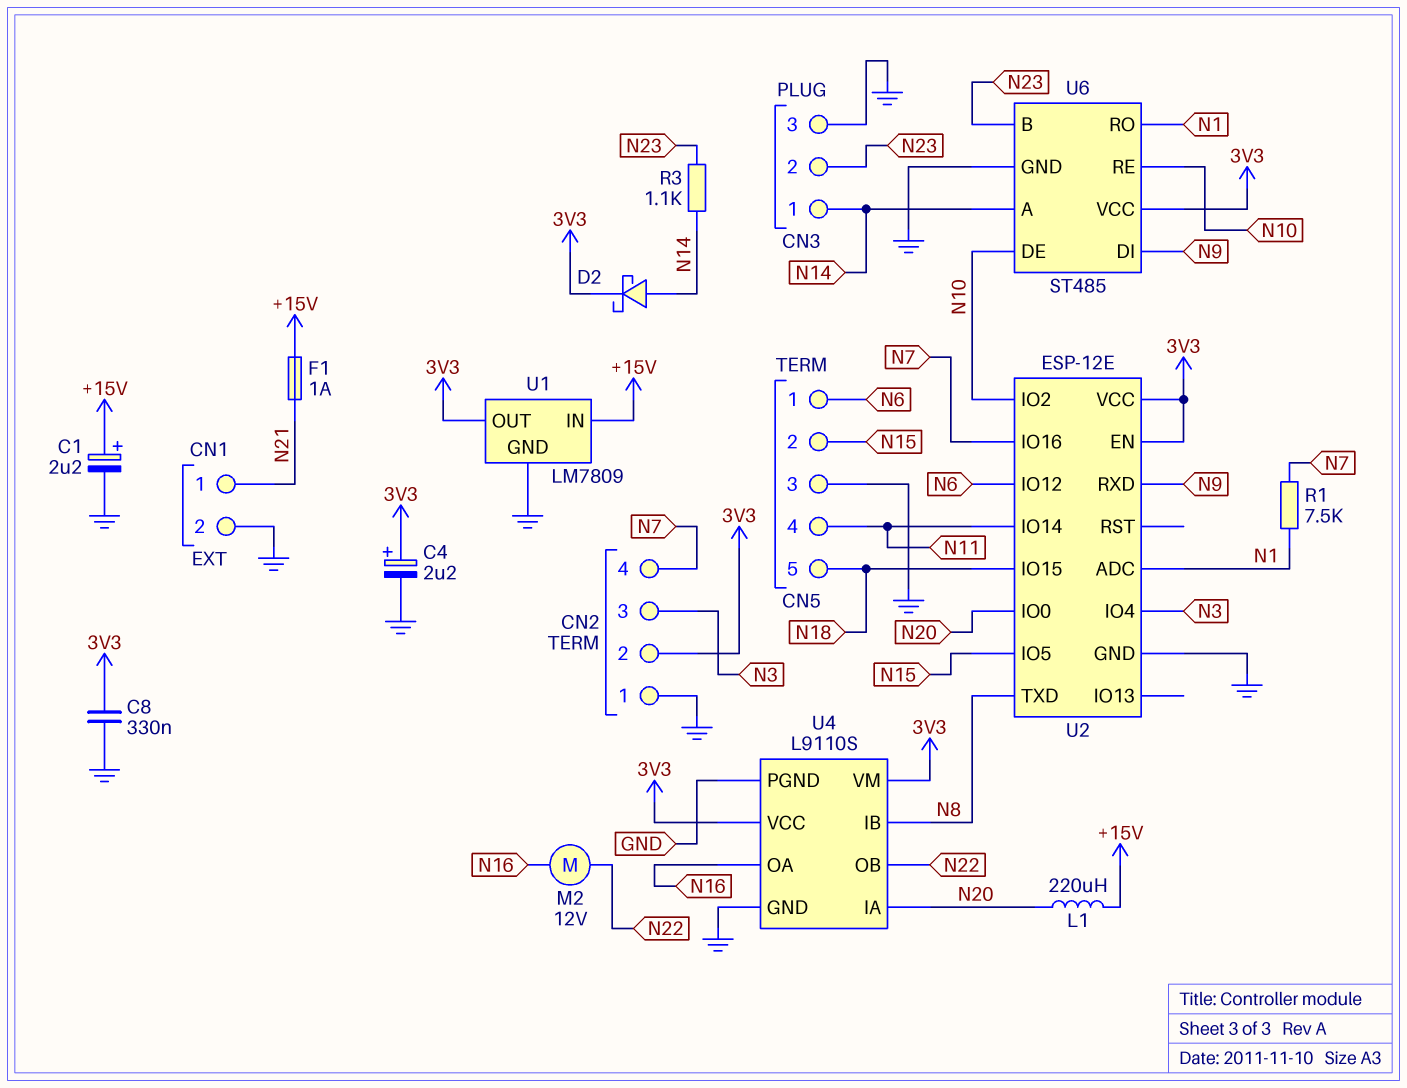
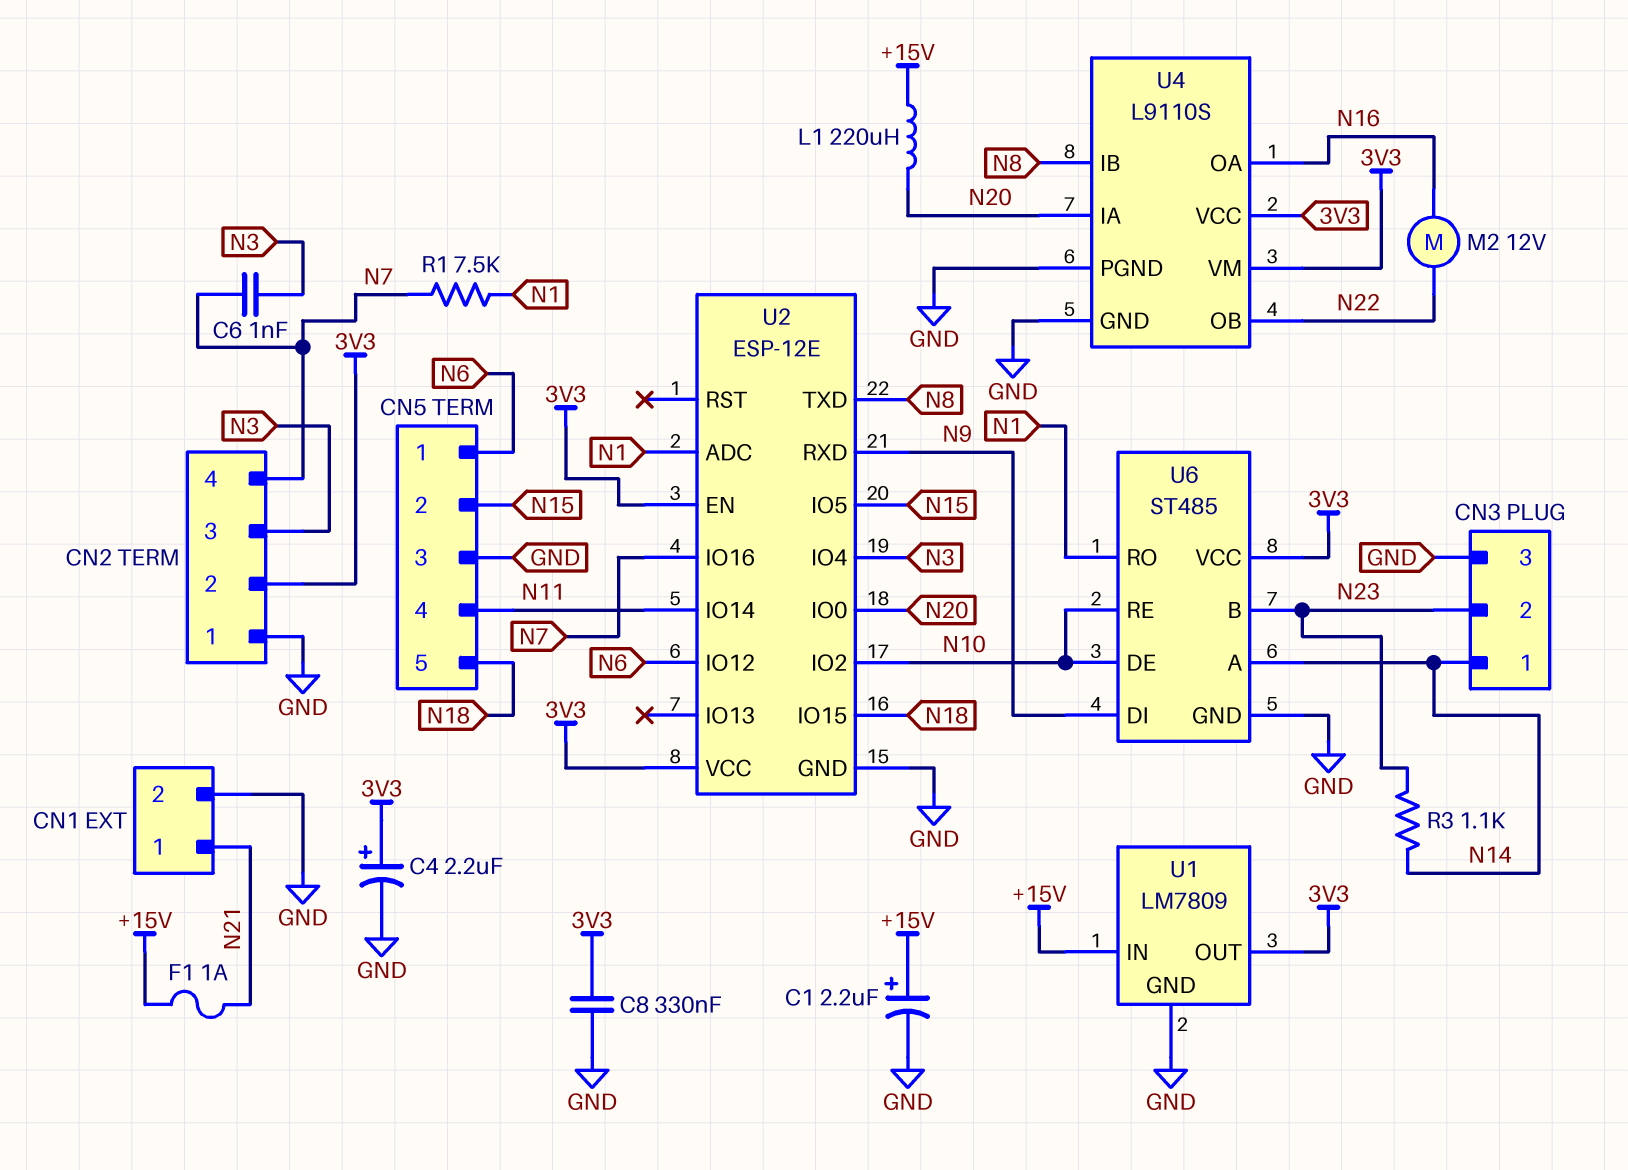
C6: none -> 1nF (N3, N7)
D2: schottky (A N14, K 3V3) -> none

